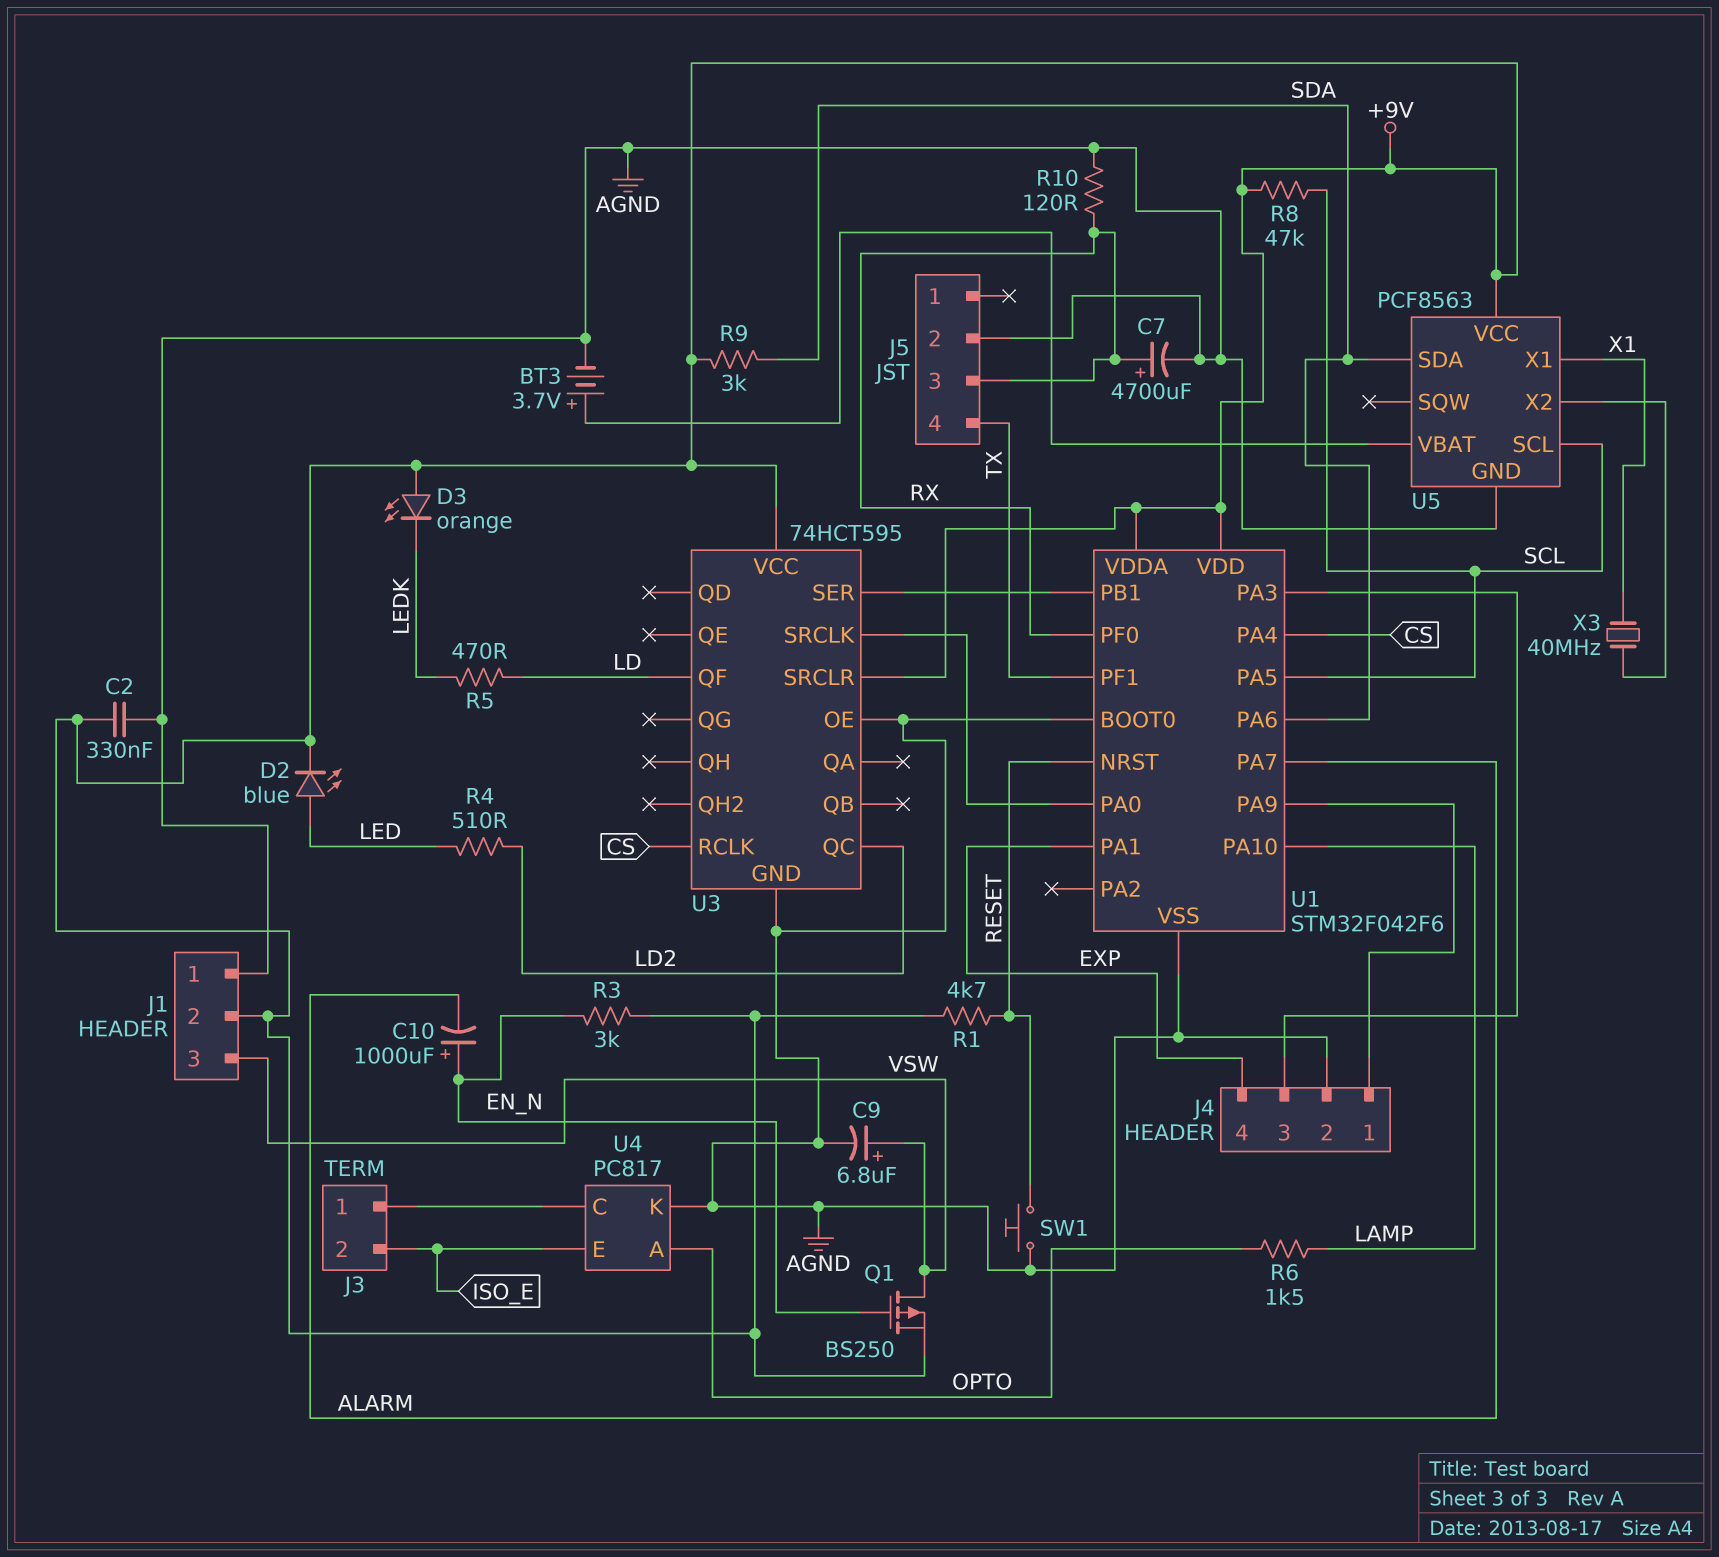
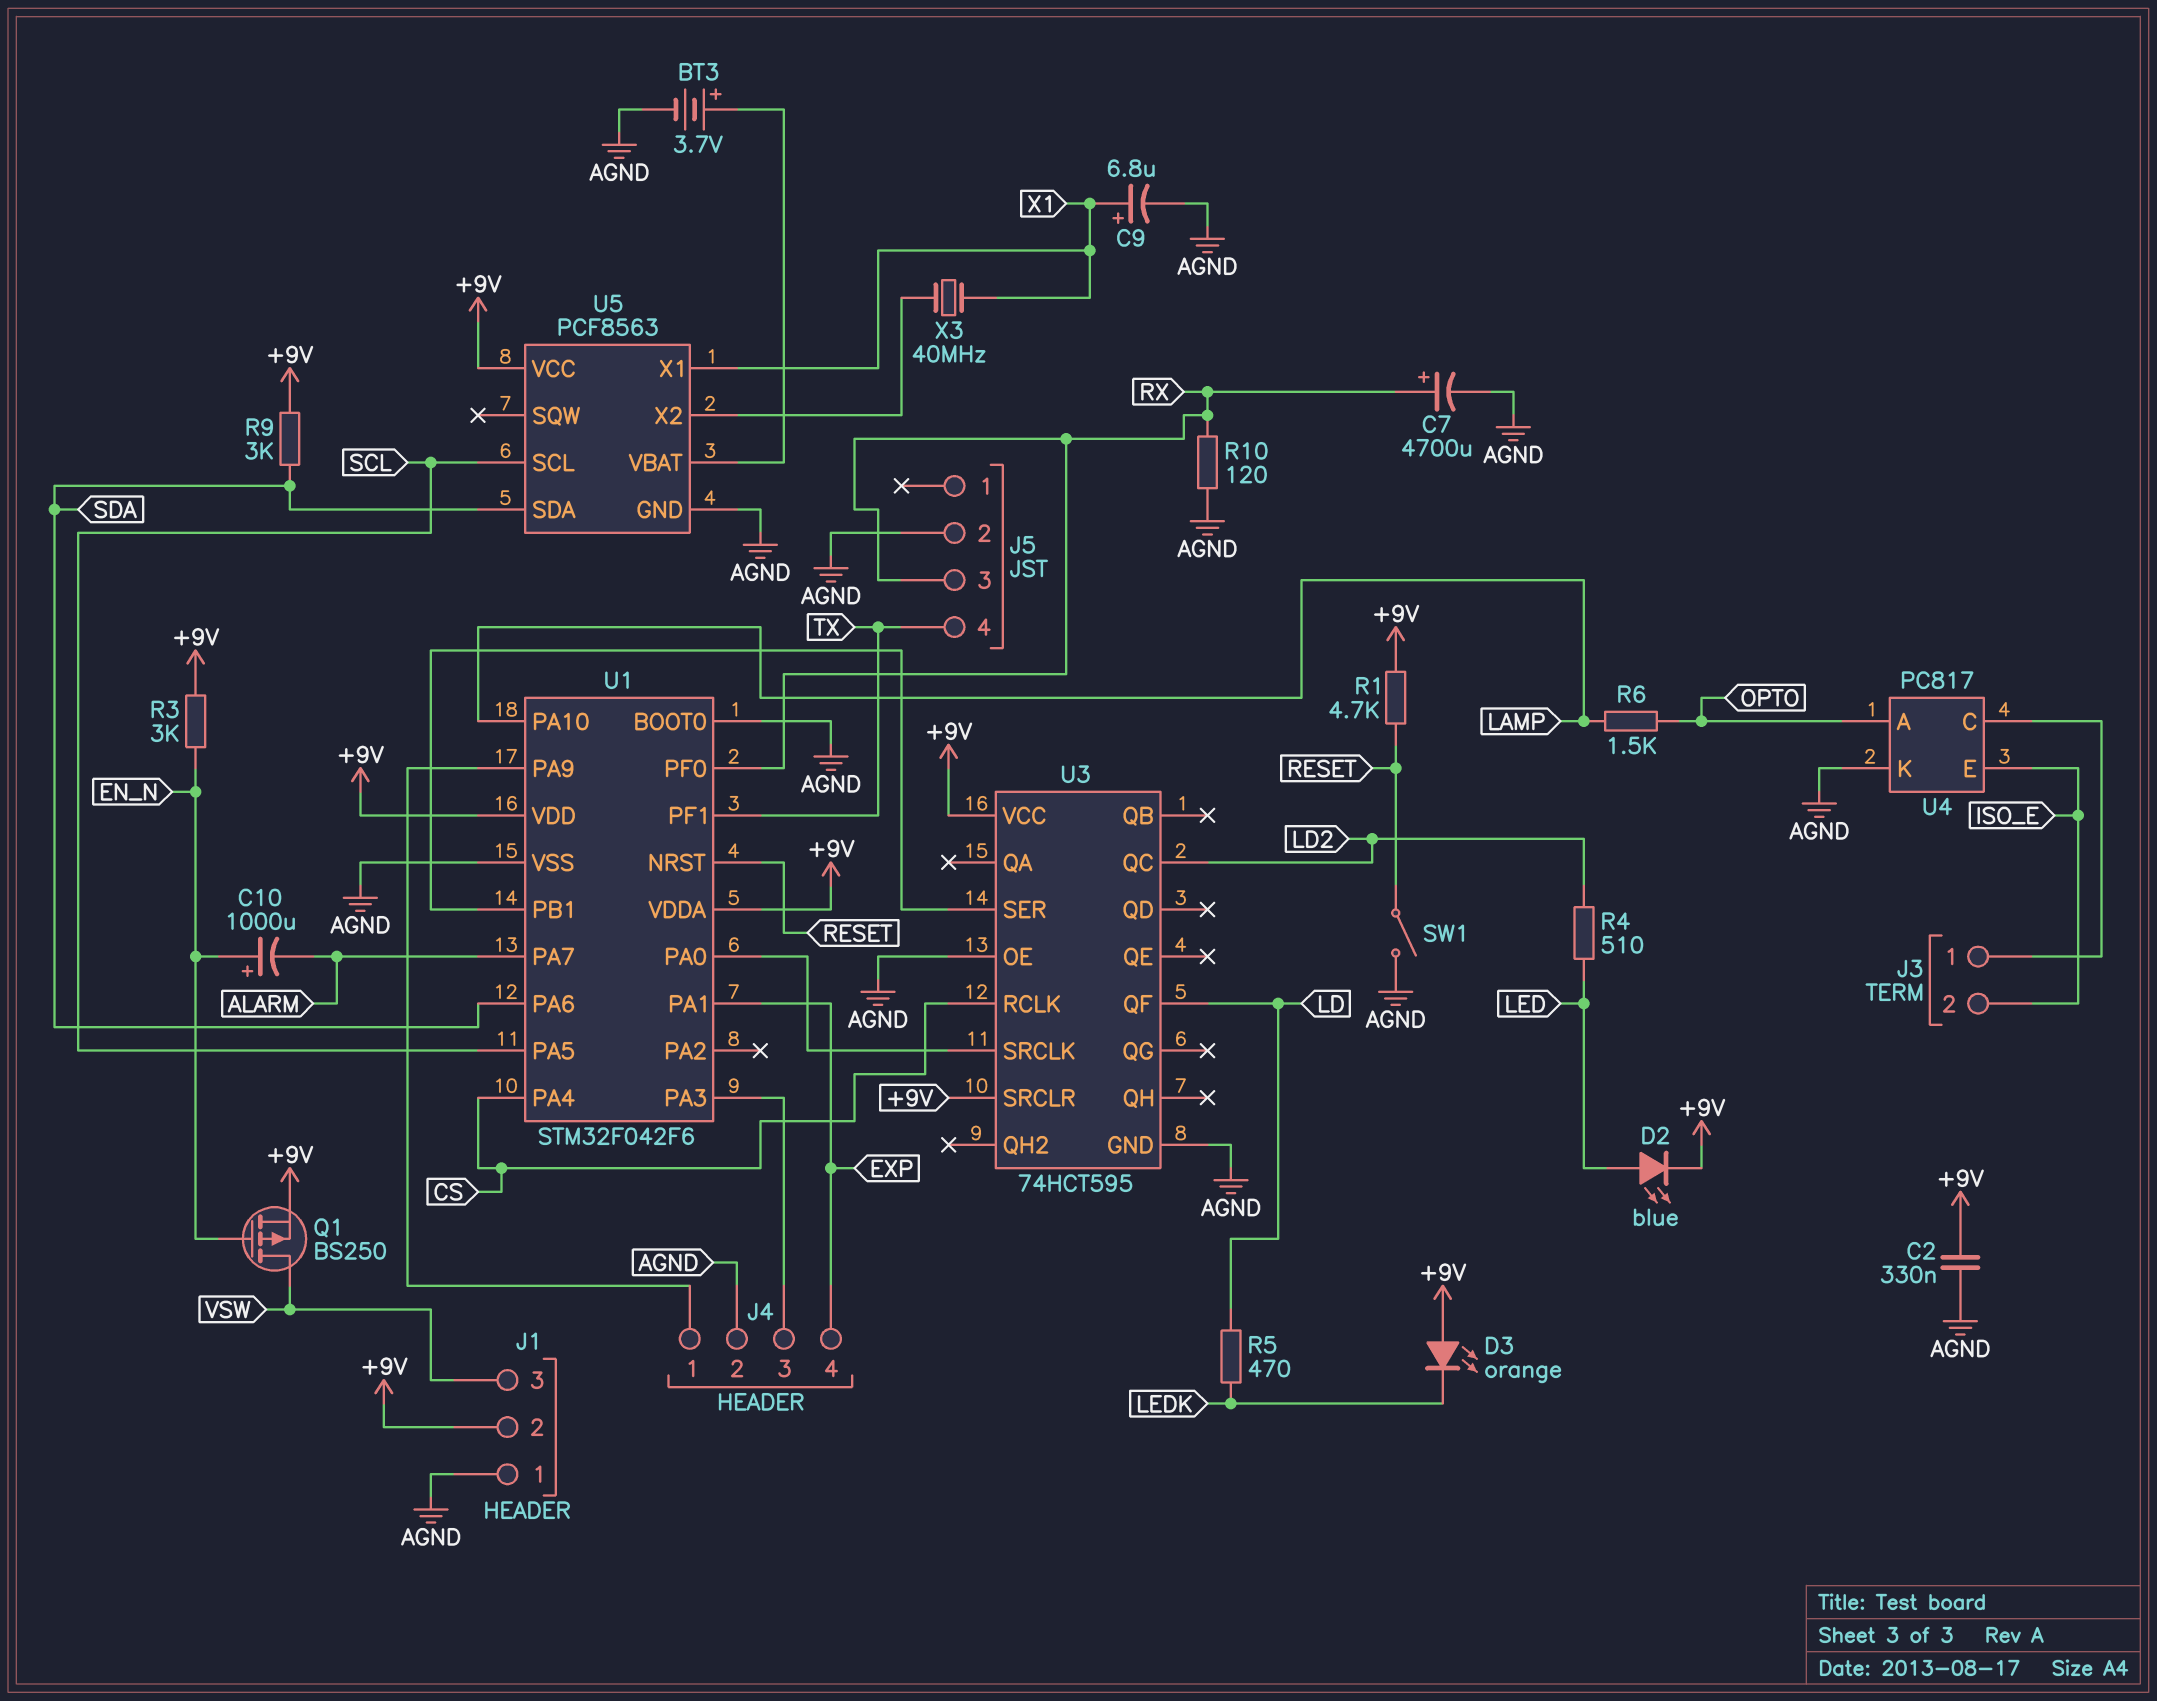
C9: 6.8uF (plus VSW, minus AGND) -> 6.8uF (plus X1, minus AGND)
R8: 47k (+9V, SCL) -> none
SW1: button (AGND, RESET) -> switch (AGND, RESET)

